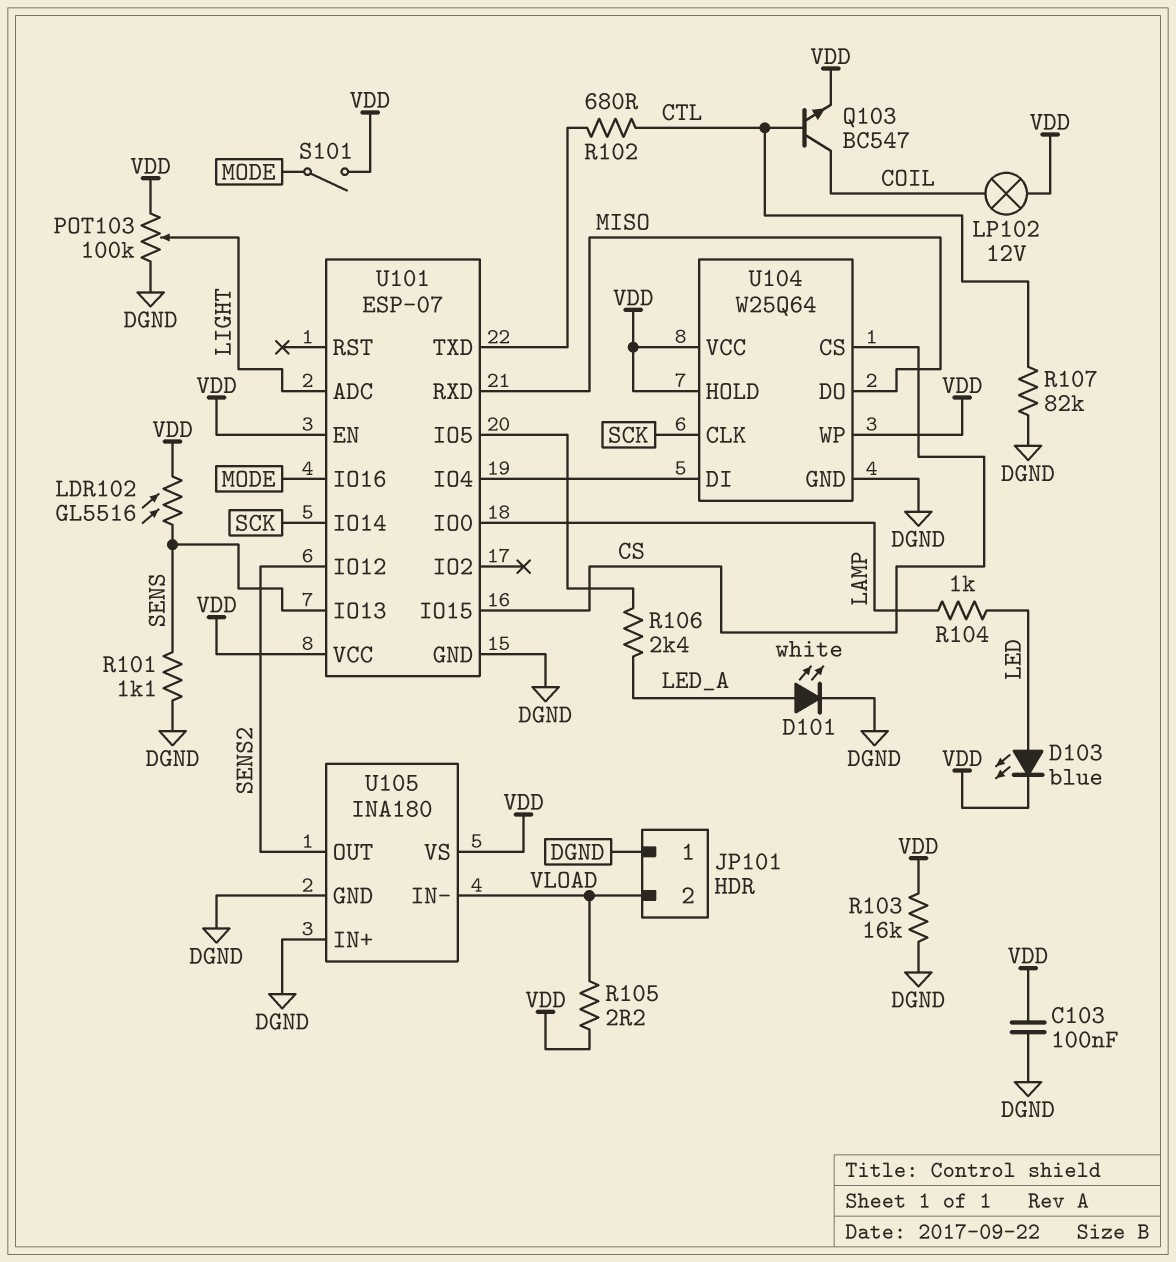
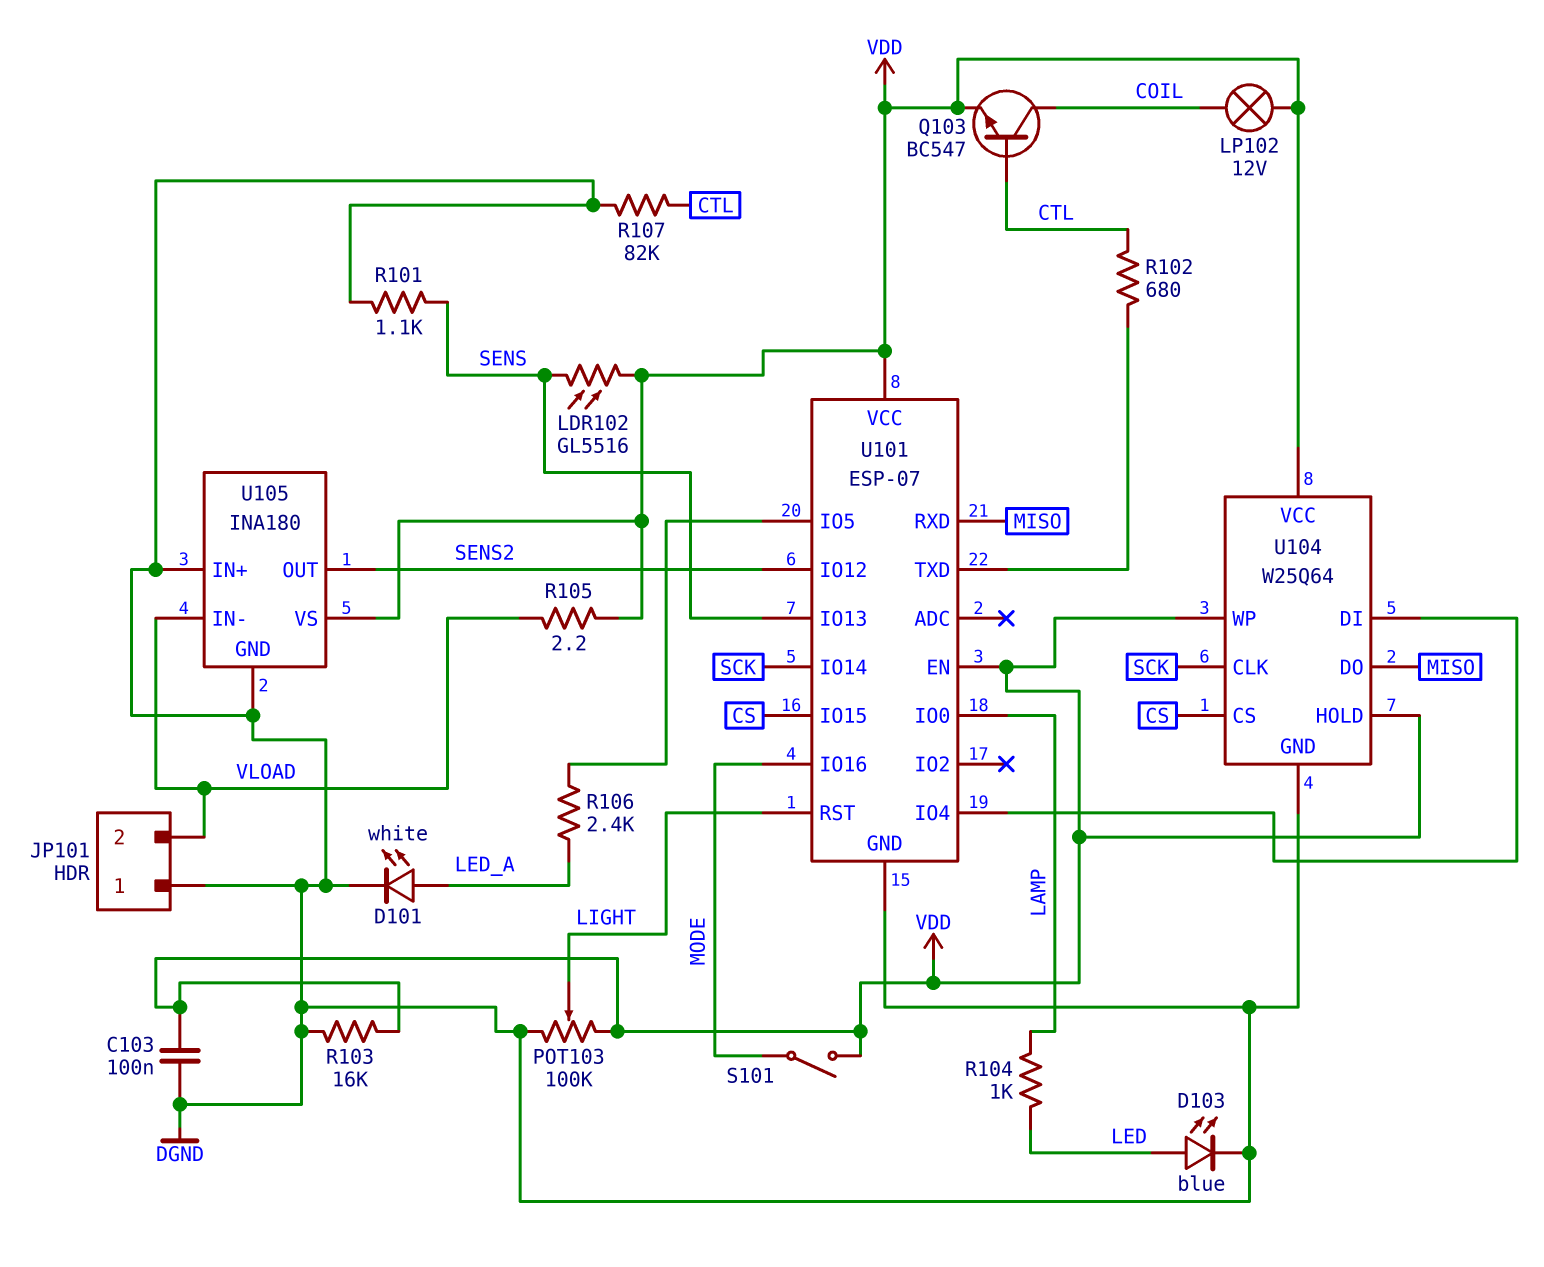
D103: LED blue (A LED, K VDD) -> LED blue (A LED, K DGND)
U101 pin ADC: LIGHT -> none
U101 pin RST: none -> LIGHT

